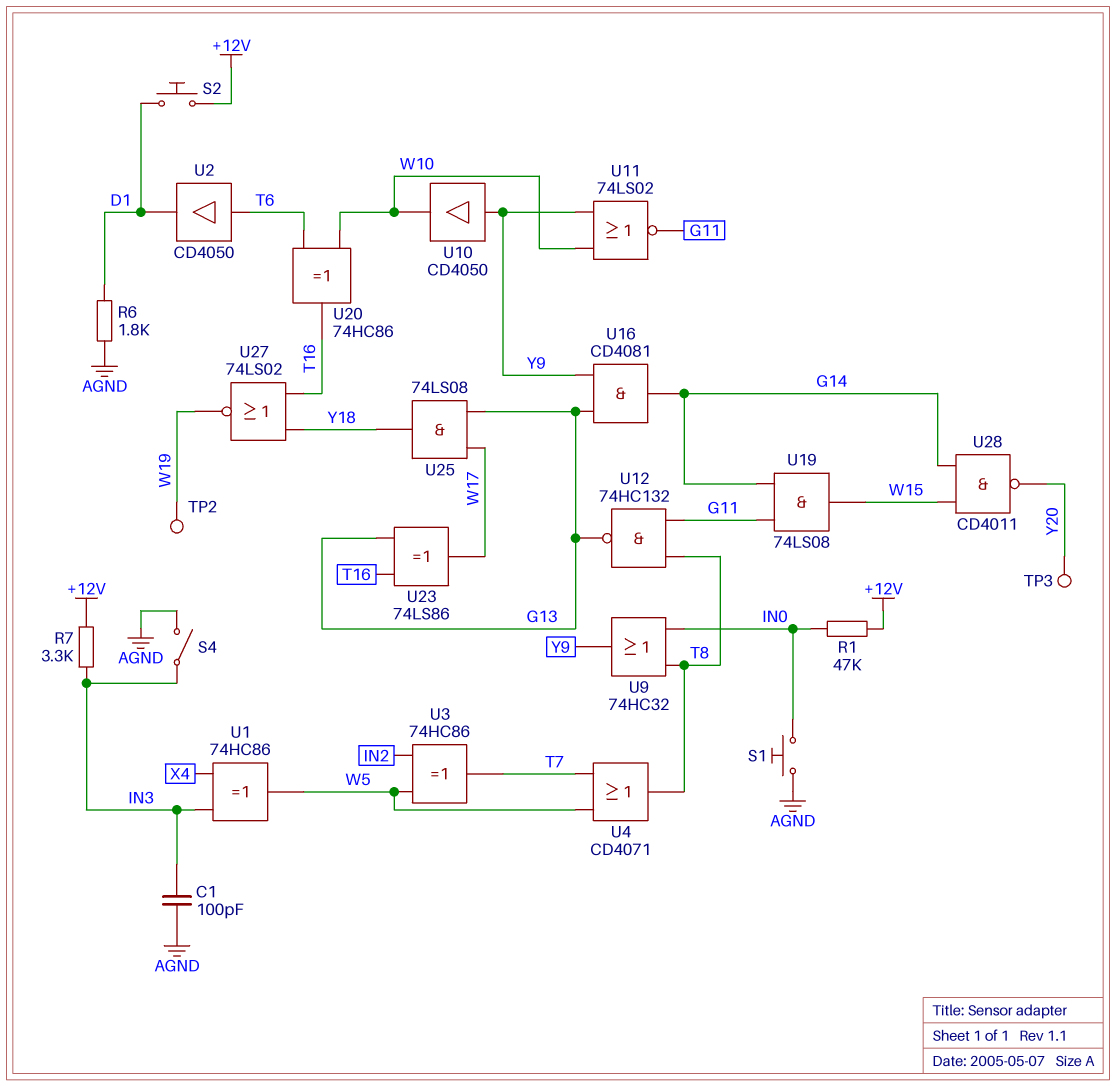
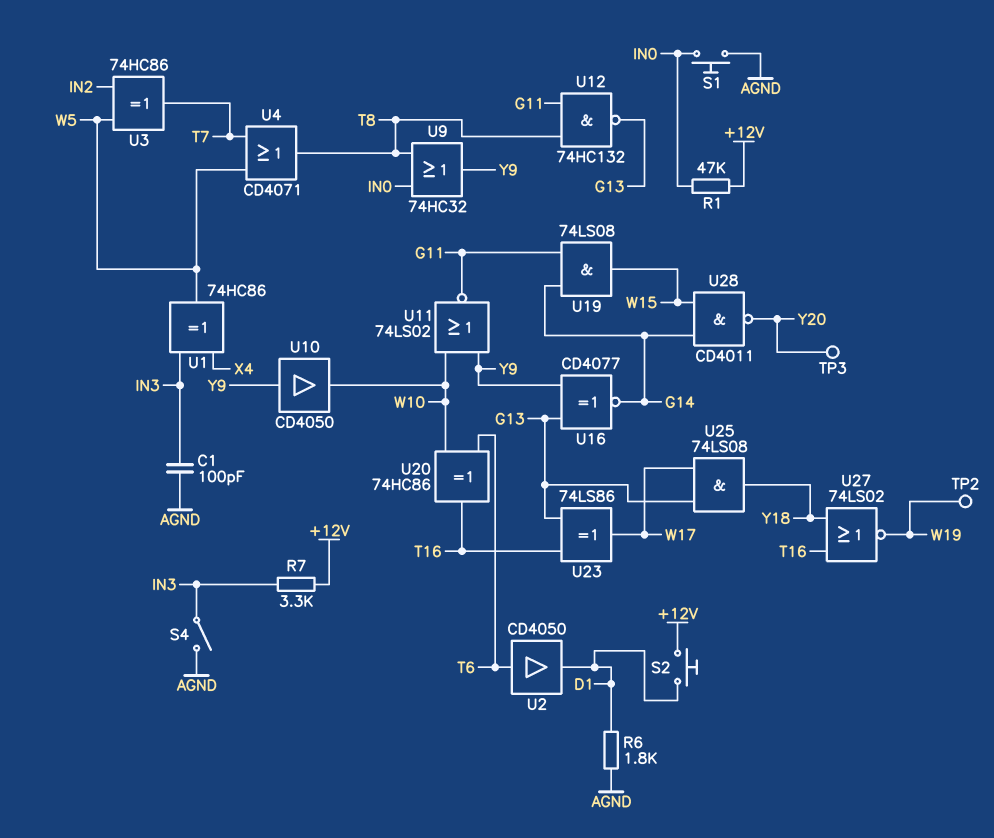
U16: AND CD4081 (in G13, in Y9, out G14) -> XNOR CD4077 (in G13, in Y9, out G14)

